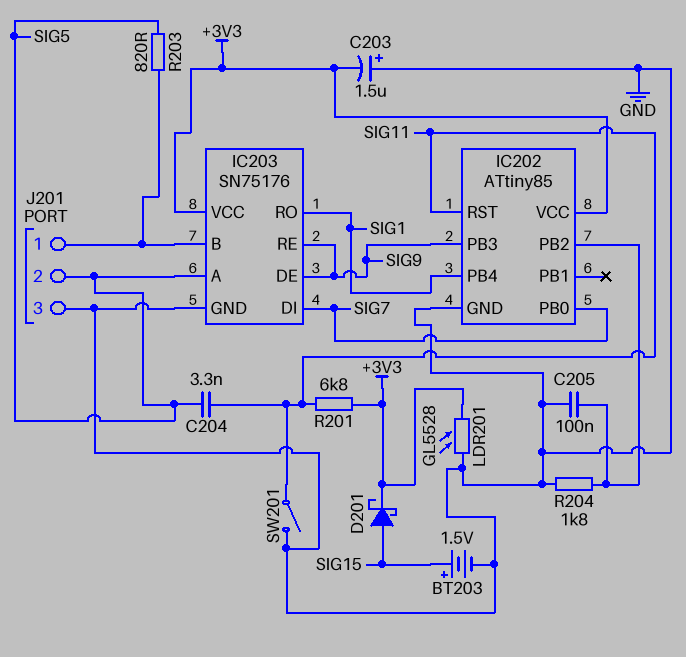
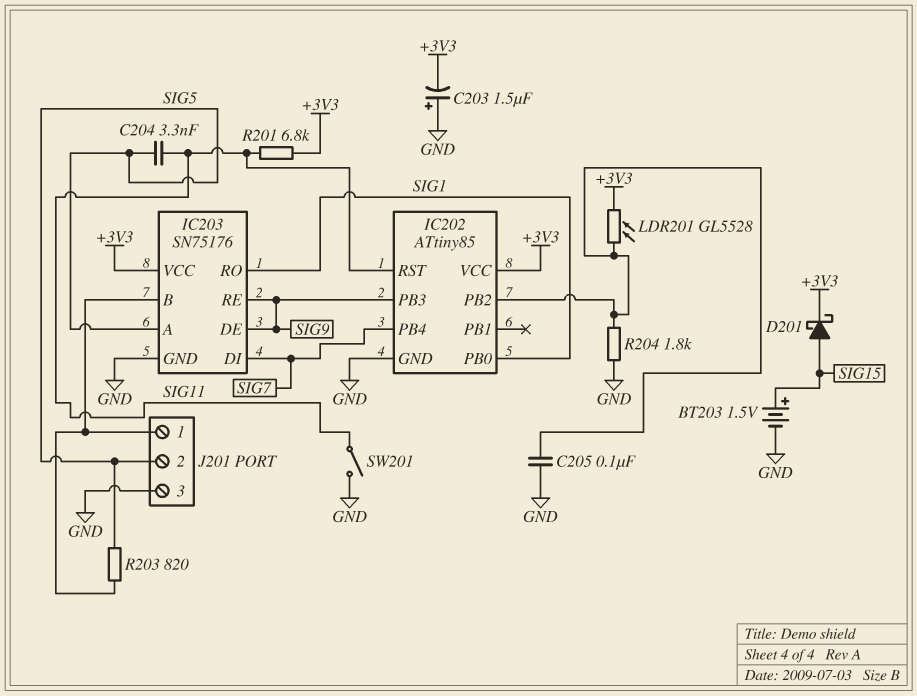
IC202 pin PB0: SIG7 -> SIG1
IC202 pin PB4: SIG1 -> SIG7
LDR201: GL5528 (+3V3, GND) -> GL5528 (+3V3, IC202/PB2)

